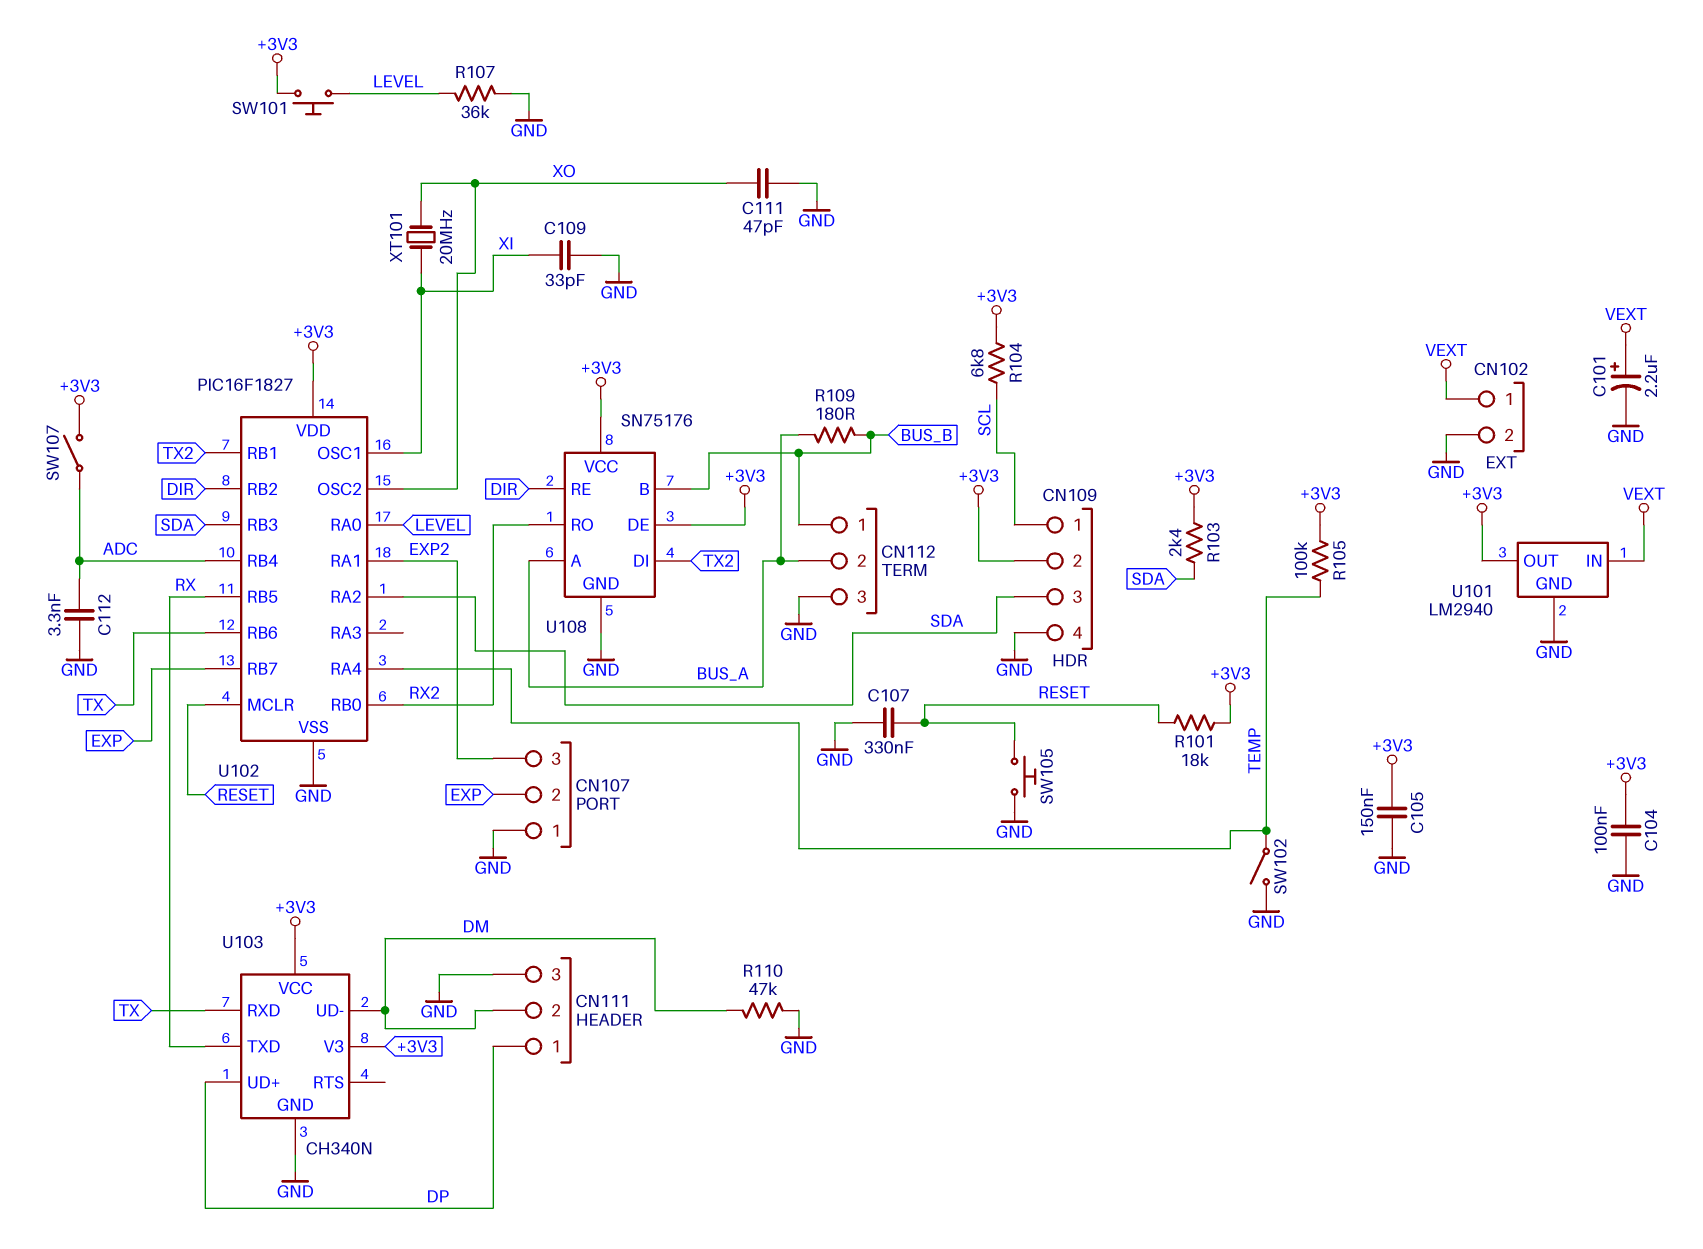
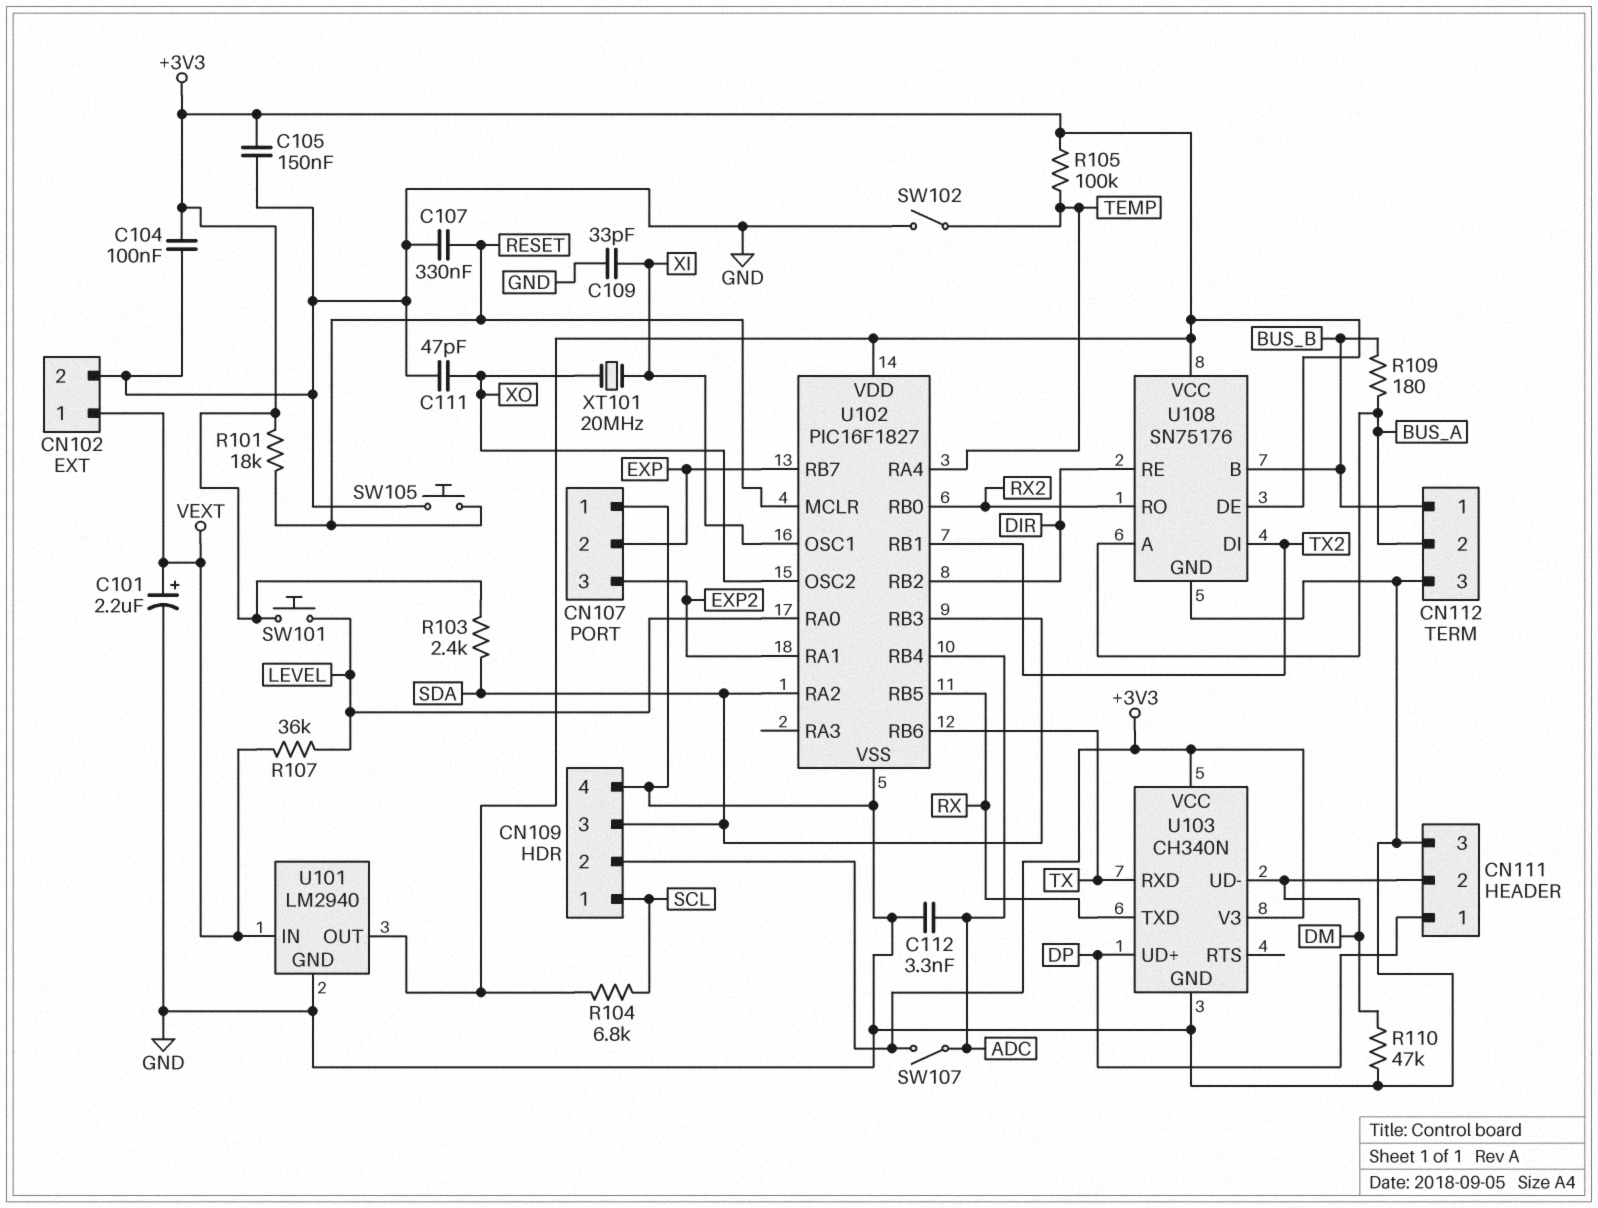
R107: 36k (GND, LEVEL) -> 36k (LEVEL, VEXT)

